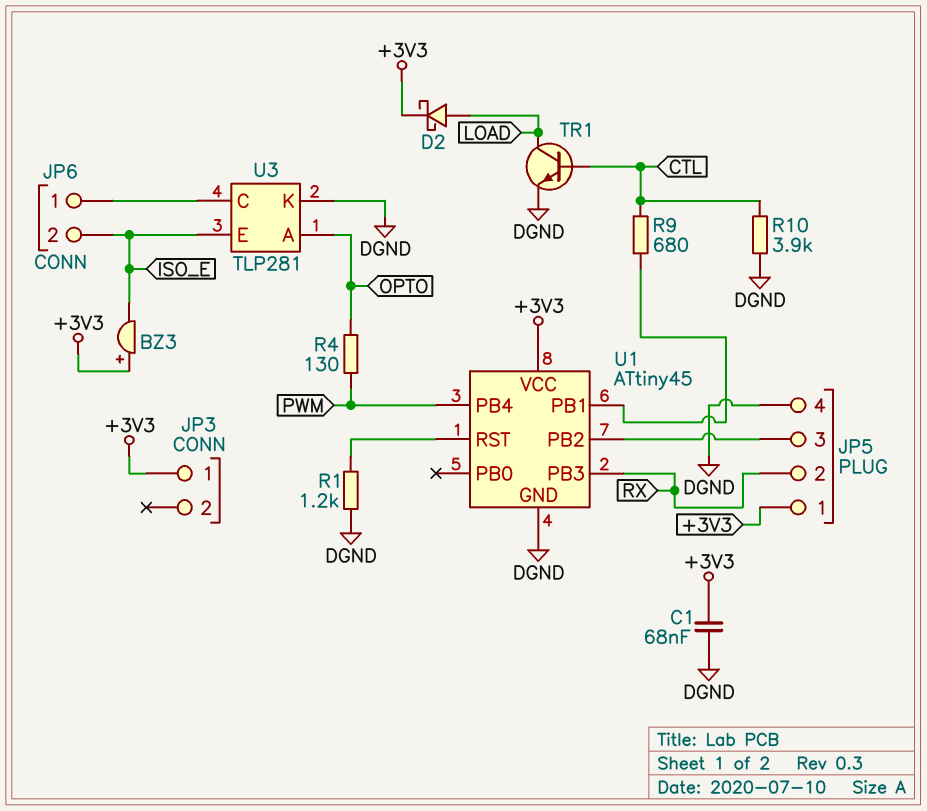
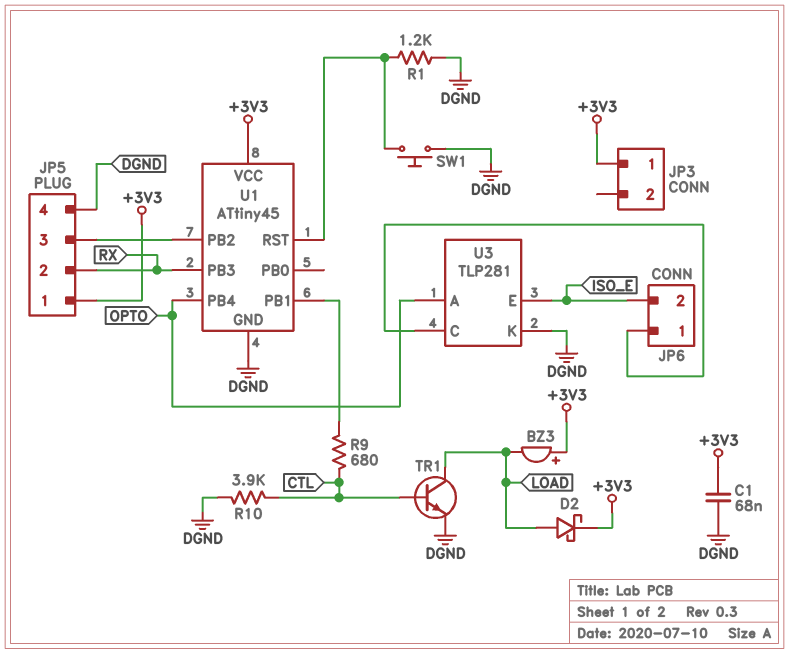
BZ3: buzzer (plus +3V3, minus ISO_E) -> buzzer (plus +3V3, minus LOAD)
R4: 130 (OPTO, PWM) -> none
SW1: none -> button (DGND, U1/RST)
U1 pin PB4: PWM -> OPTO

